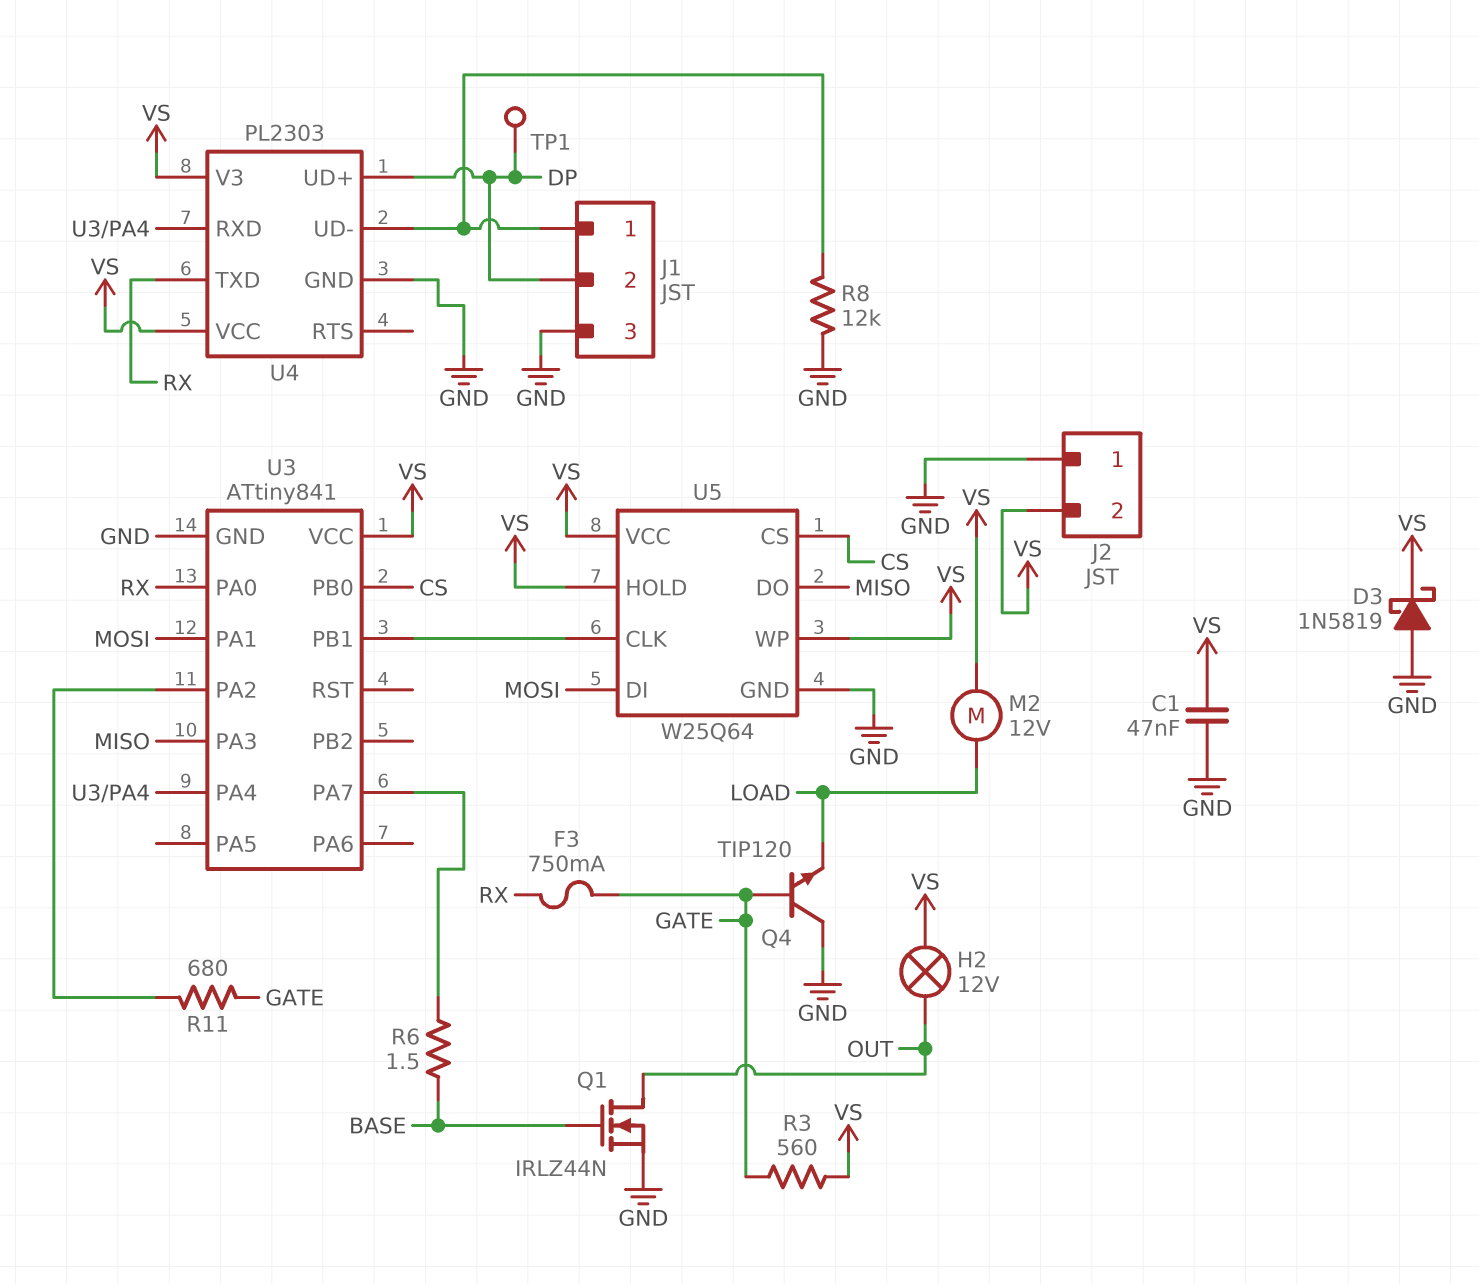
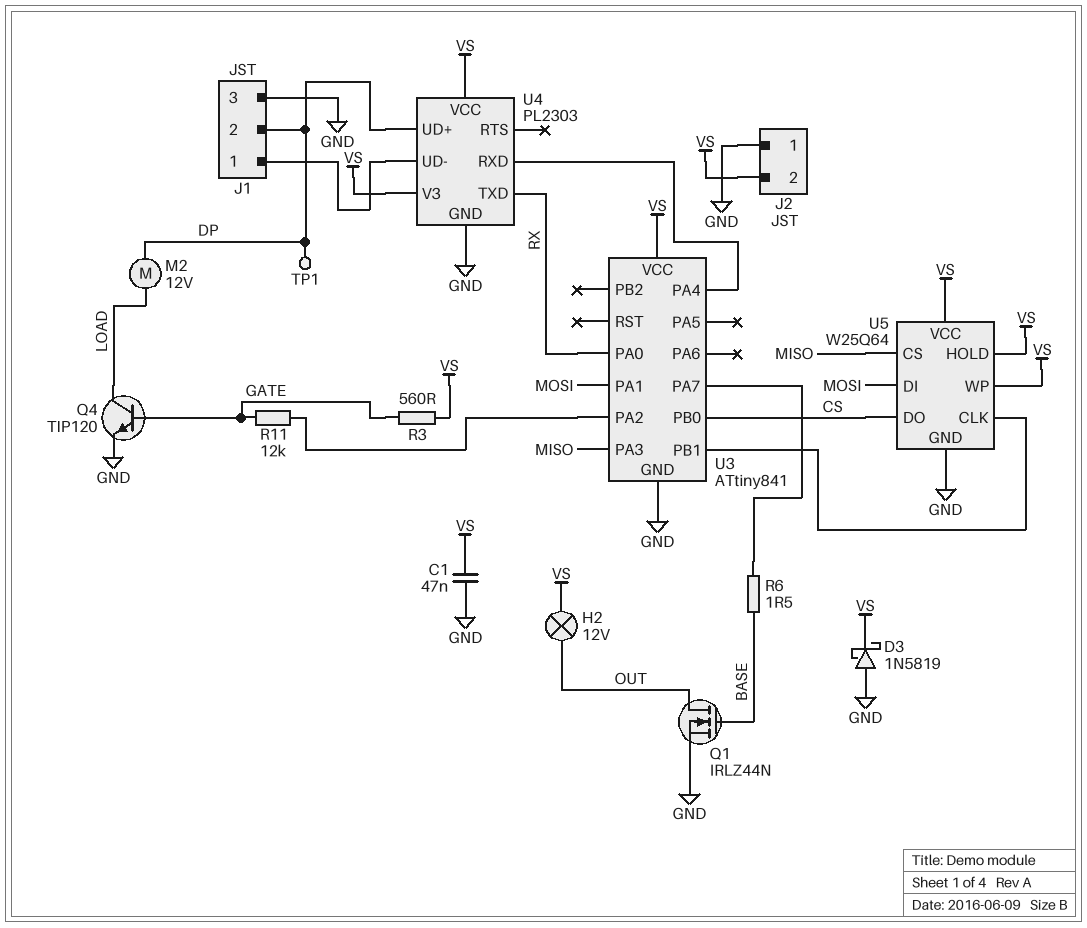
F3: 750mA (GATE, RX) -> none
M2: motor 12V (LOAD, VS) -> motor 12V (DP, LOAD)
Q4: NPN TIP120 (B GATE, C GND, E LOAD) -> NPN TIP120 (B GATE, C LOAD, E GND)
R8: 12k (GND, J1/1) -> none
R11: 680 (GATE, U3/PA2) -> 12k (GATE, U3/PA2)
U5 pin CS: CS -> MISO
U5 pin DO: MISO -> CS

